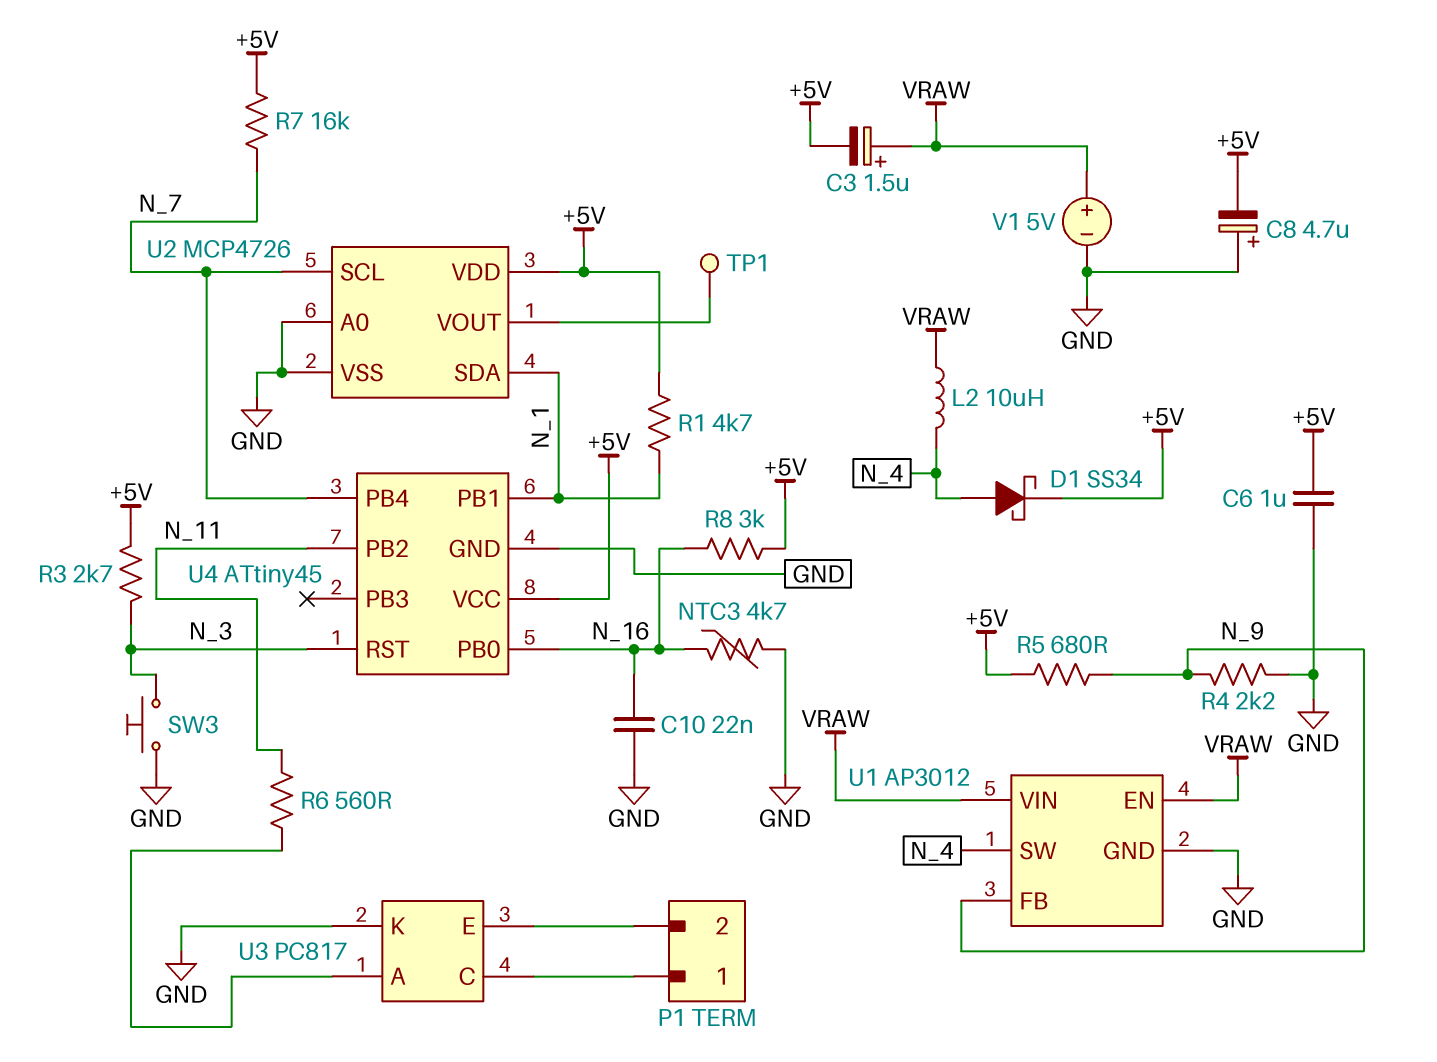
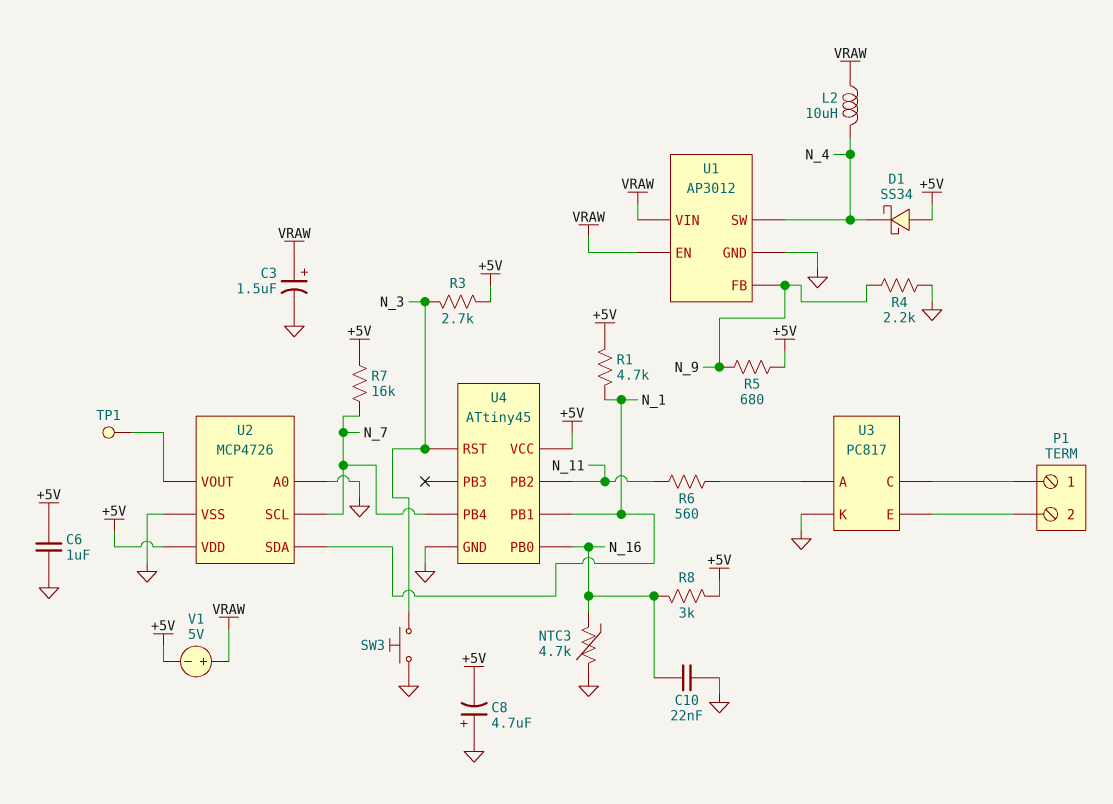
C3: 1.5uF (plus VRAW, minus +5V) -> 1.5uF (plus VRAW, minus GND)
D1: schottky SS34 (A N_4, K +5V) -> schottky SS34 (A +5V, K N_4)
V1: 5V (plus VRAW, minus GND) -> 5V (plus VRAW, minus +5V)

